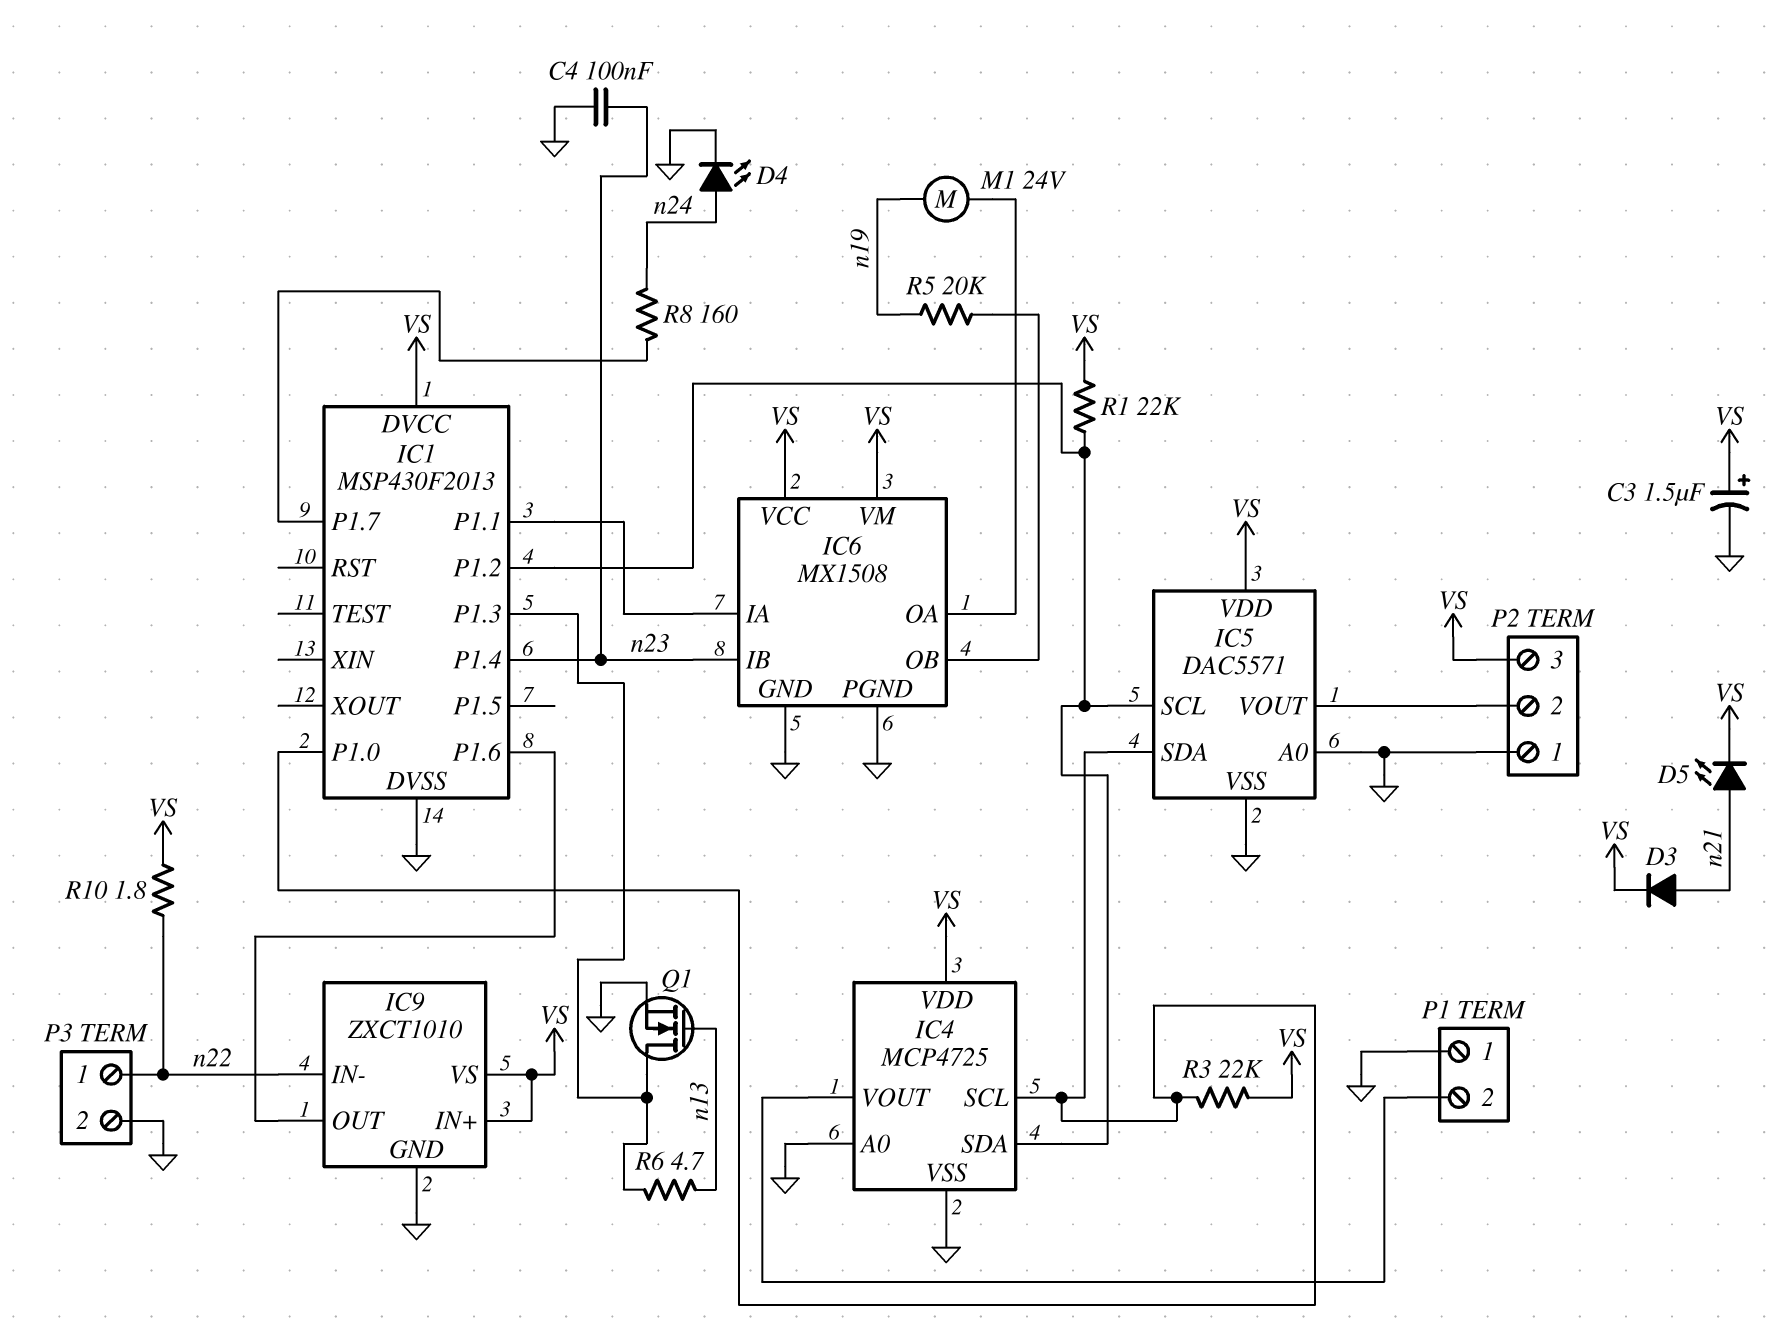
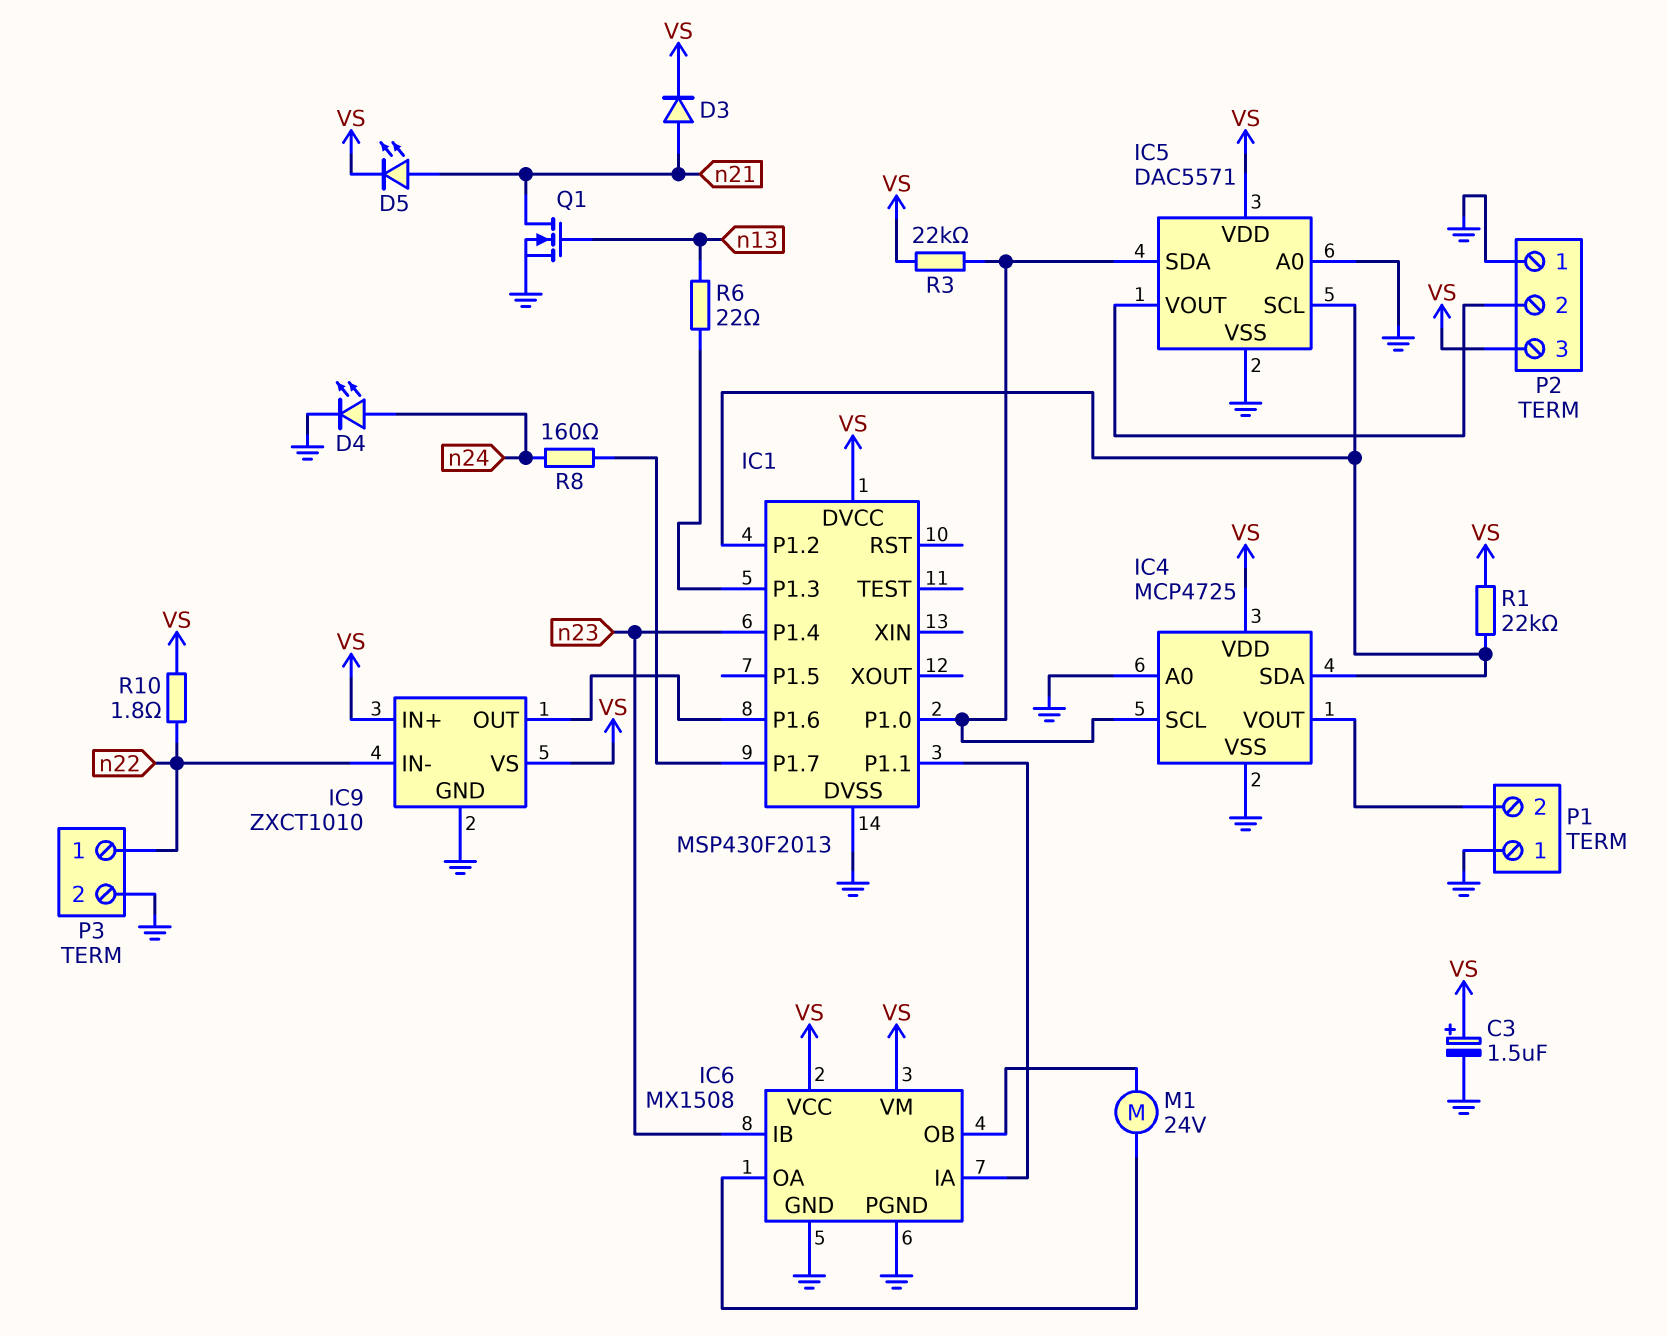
C4: 100nF (GND, n23) -> none
M1: motor 24V (IC6/OA, n19) -> motor 24V (IC6/OA, IC6/OB)
Q1: NMOS (G n13, D IC1/P1.3, S GND) -> NMOS (G n13, D n21, S GND)
R5: 20k (IC6/OB, n19) -> none
R6: 4.7 (IC1/P1.3, n13) -> 22 (IC1/P1.3, n13)

